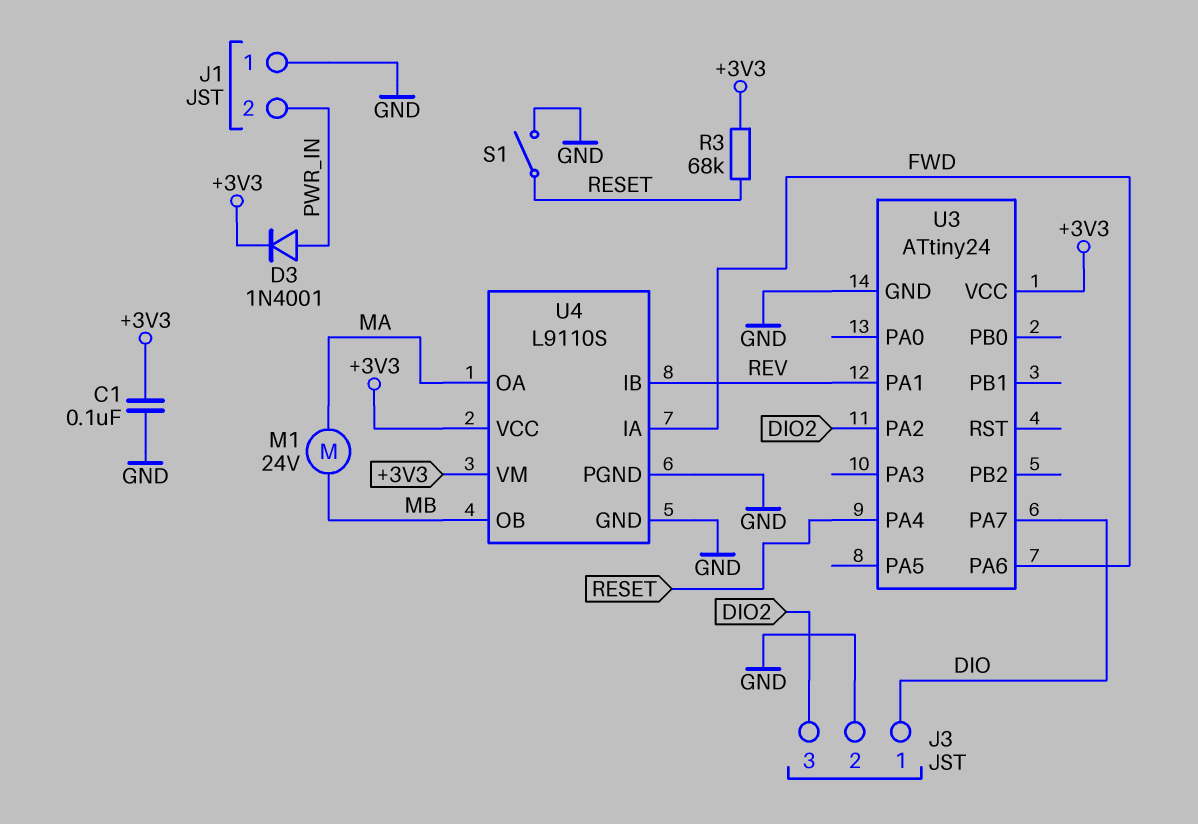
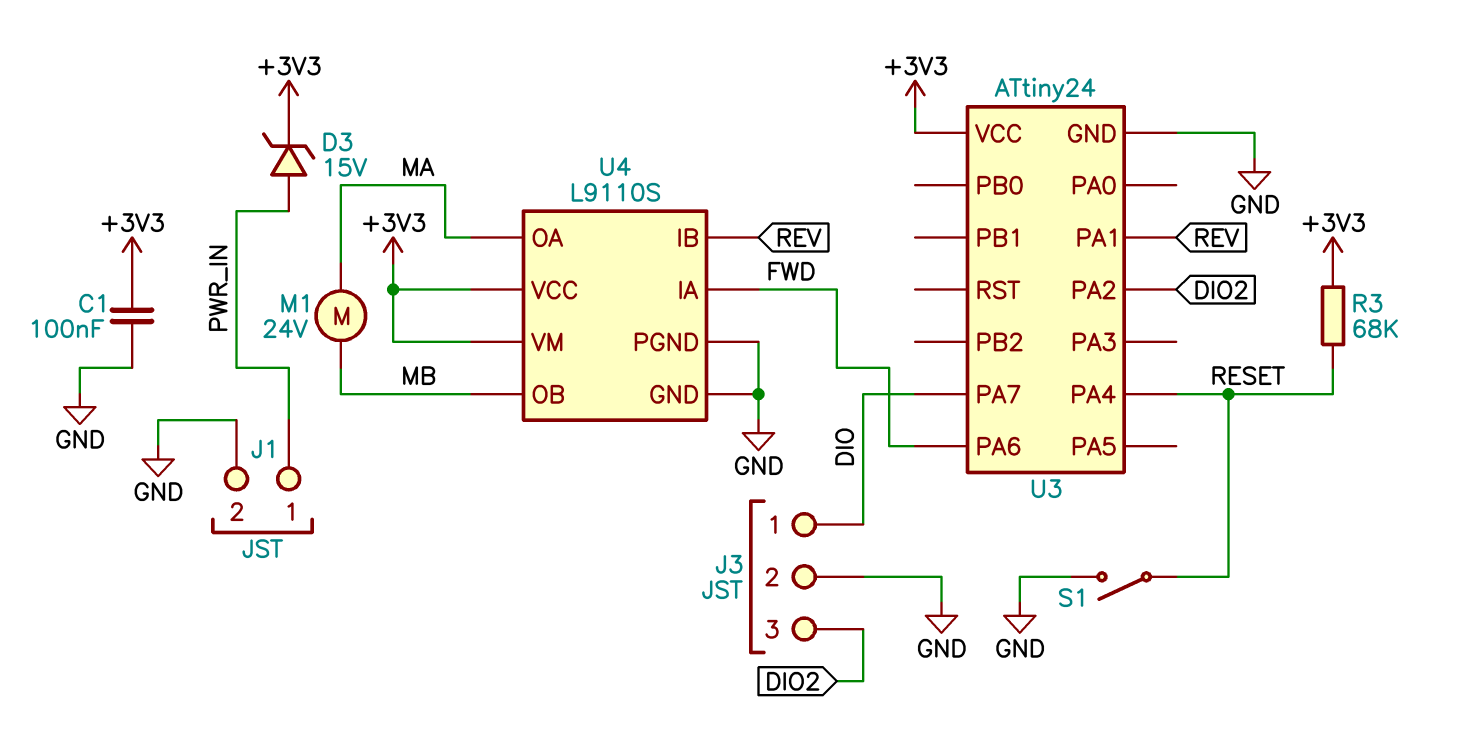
D3: diode 1N4001 (A PWR_IN, K +3V3) -> zener 15V (A PWR_IN, K +3V3)
J1 pin 1: GND -> PWR_IN
J1 pin 2: PWR_IN -> GND

